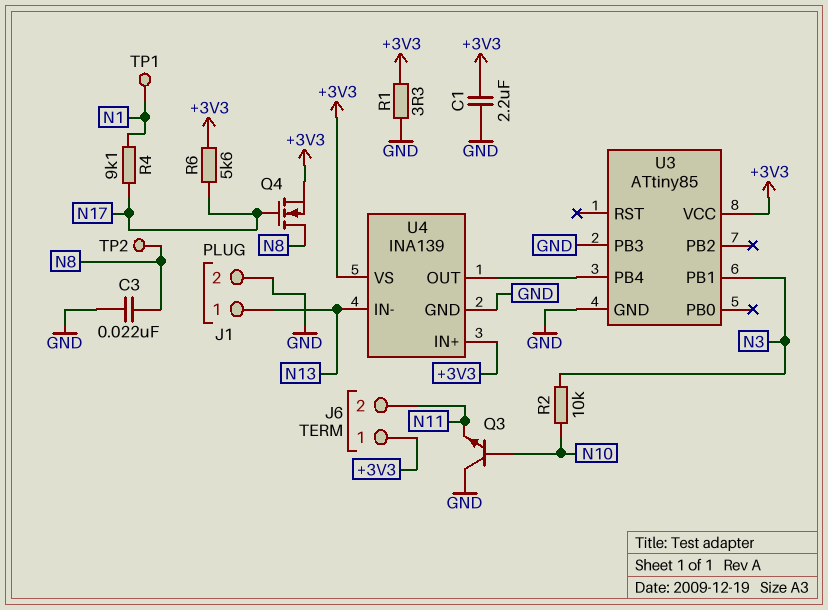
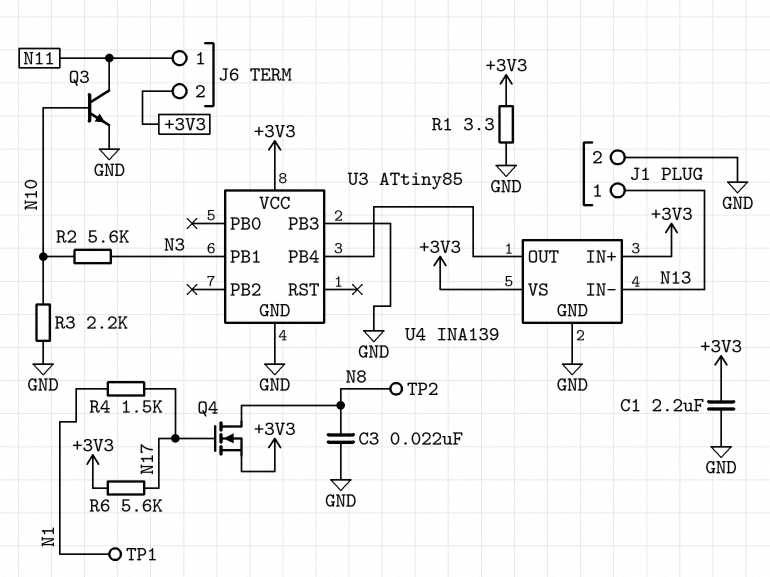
J6 pin 1: +3V3 -> N11
J6 pin 2: N11 -> +3V3
Q3: NPN (B N10, C GND, E N11) -> NPN (B N10, C N11, E GND)
R2: 10k (N3, N10) -> 5.6k (N3, N10)
R3: none -> 2.2k (GND, N10)
R4: 9.1k (N1, N17) -> 1.5k (N1, N17)

